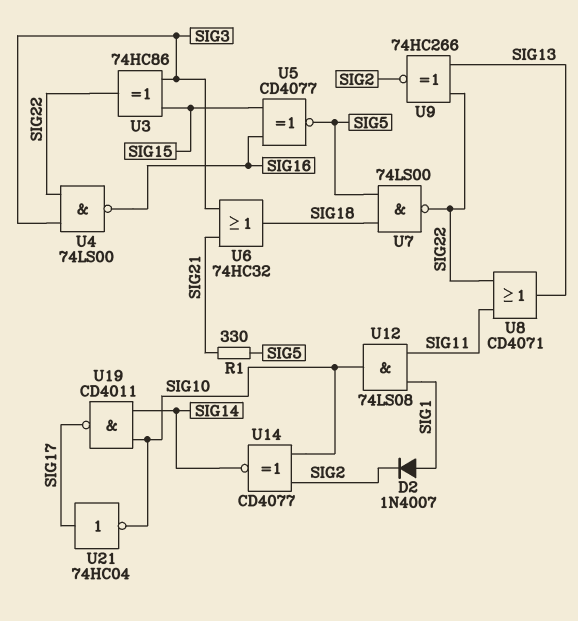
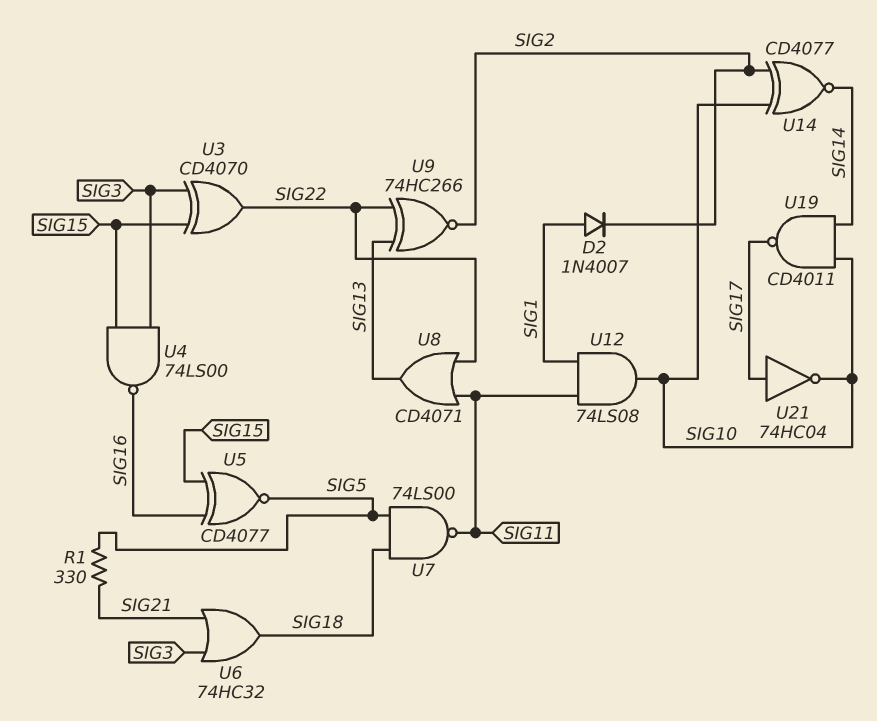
U3: XOR 74HC86 (in SIG3, in SIG15, out SIG22) -> XOR CD4070 (in SIG3, in SIG15, out SIG22)
U4: NAND 74LS00 (in SIG3, in SIG22, out SIG16) -> NAND 74LS00 (in SIG3, in SIG15, out SIG16)
U7: NAND 74LS00 (in SIG5, in SIG18, out SIG22) -> NAND 74LS00 (in SIG5, in SIG18, out SIG11)

